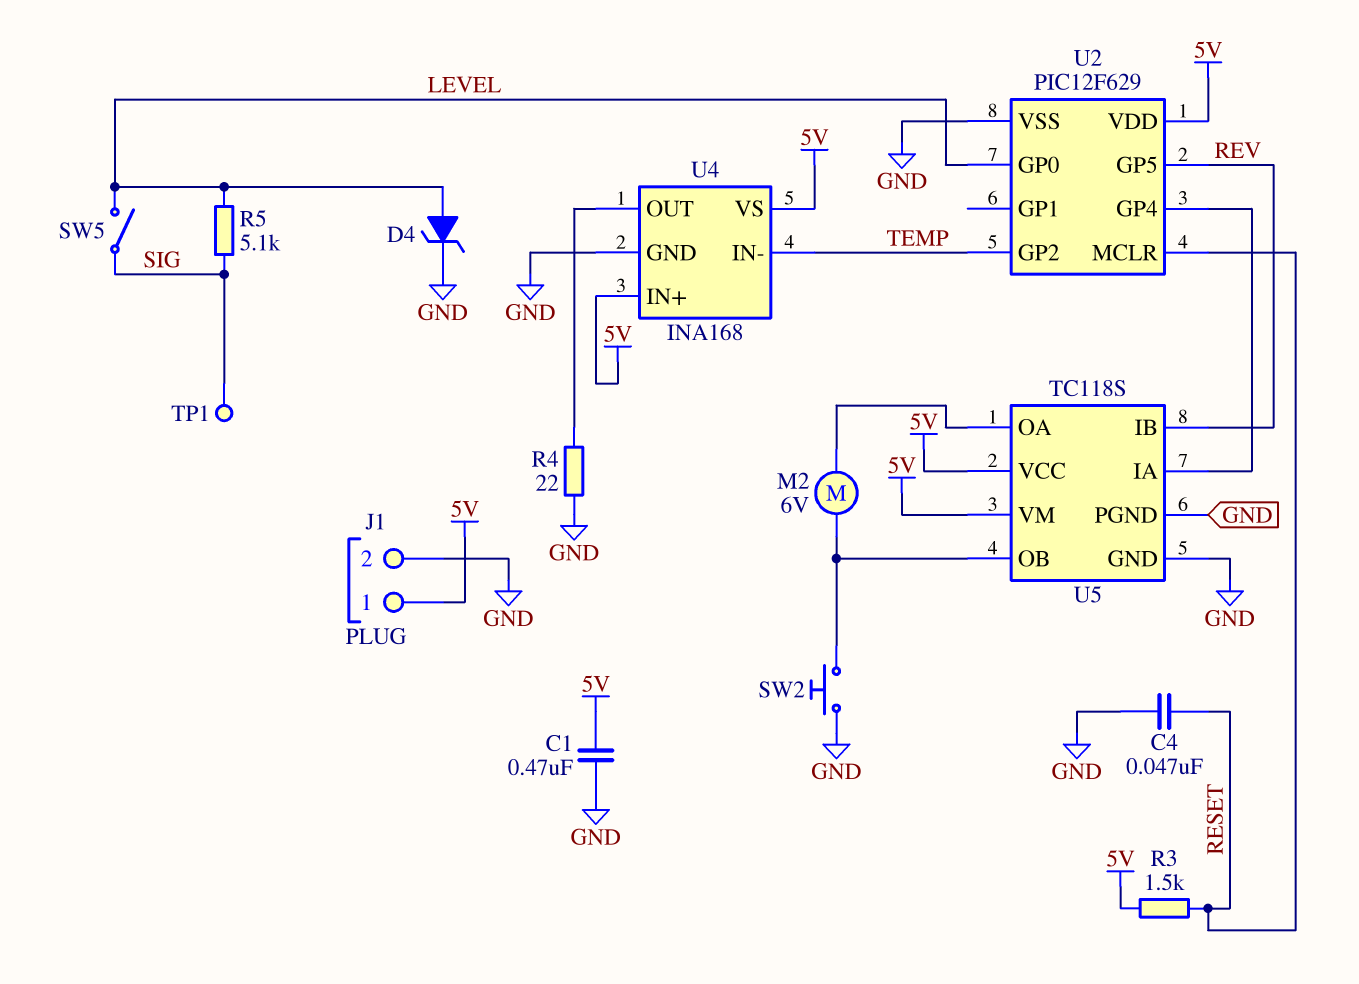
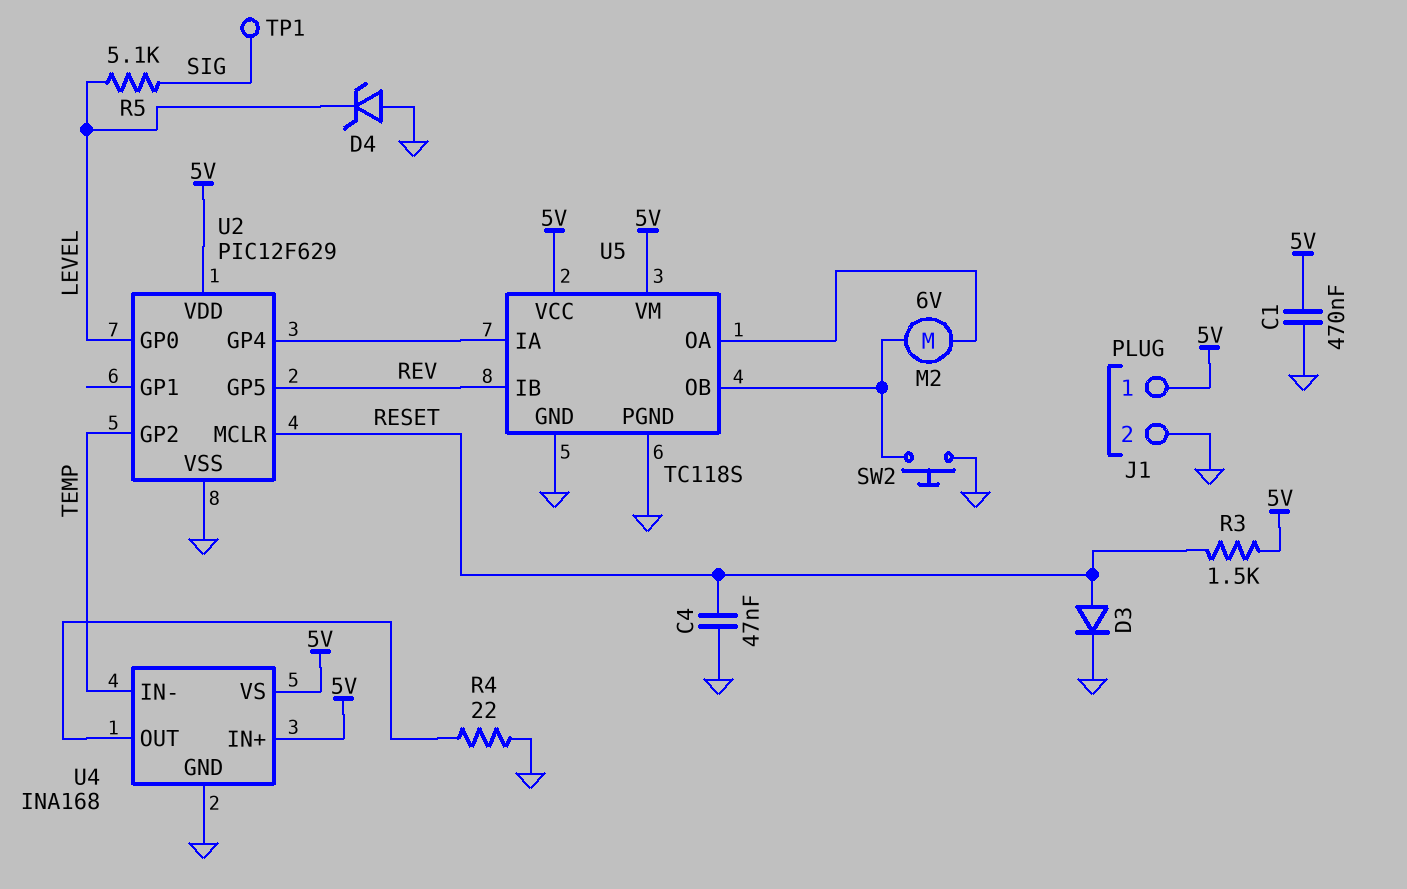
D3: none -> diode (A RESET, K GND)
D4: zener (A LEVEL, K GND) -> zener (A GND, K LEVEL)
SW5: switch (LEVEL, SIG) -> none

